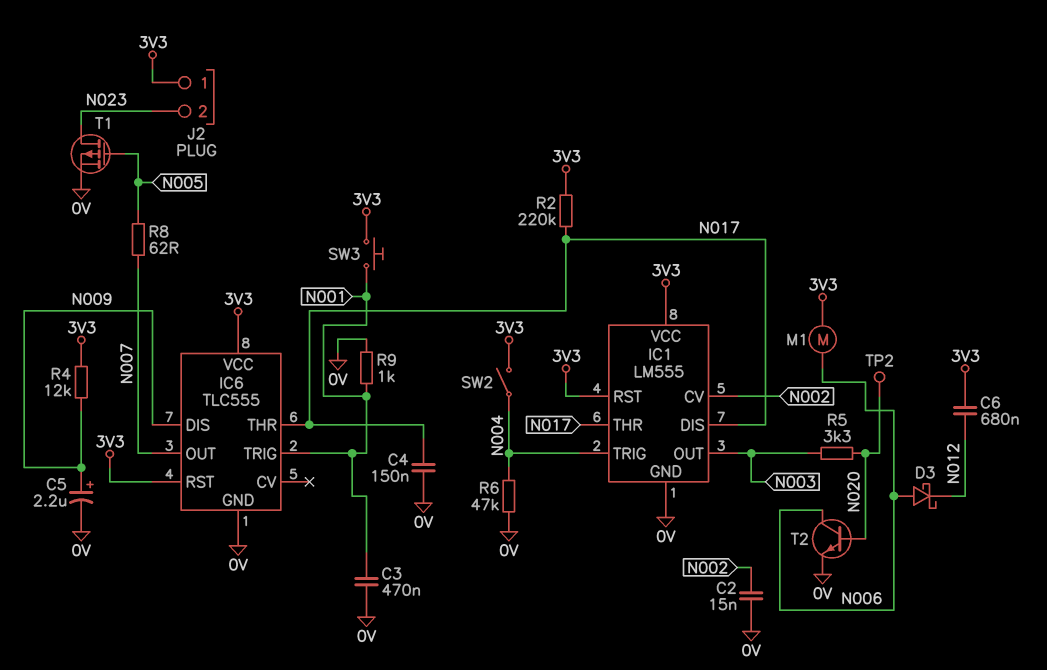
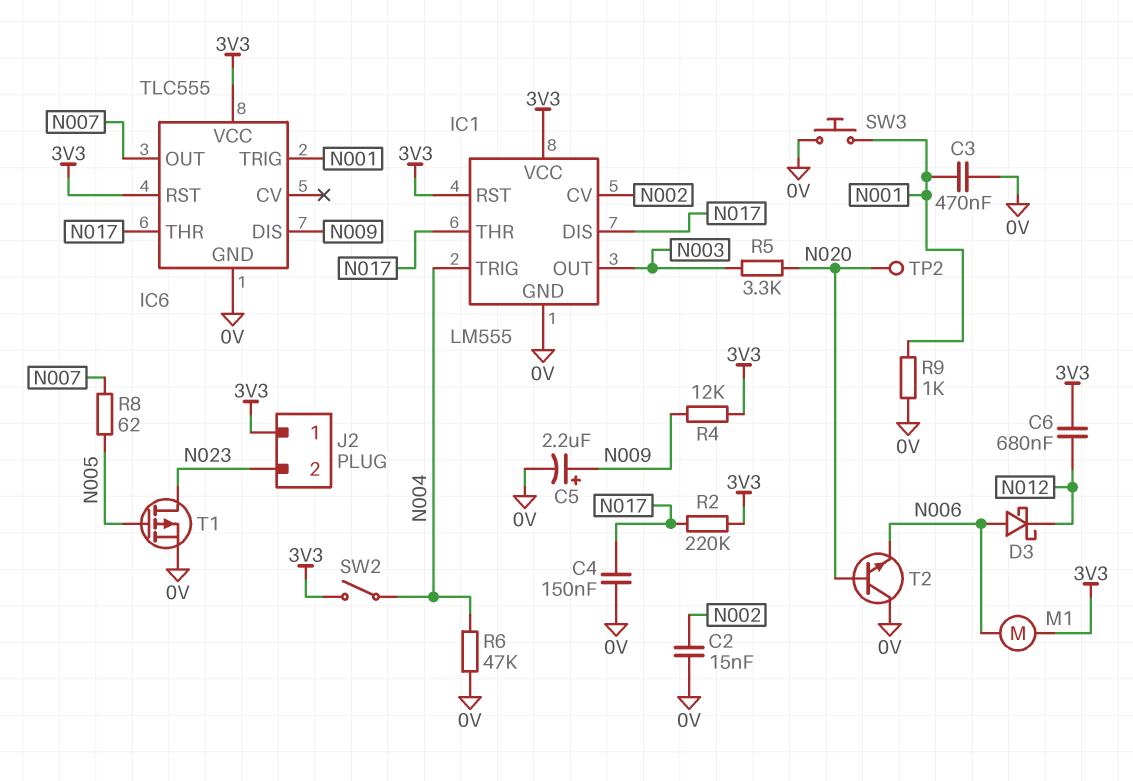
SW3: button (3V3, N001) -> button (0V, N001)
T2: NPN (B N020, C N006, E 0V) -> NPN (B N020, C 0V, E N006)

